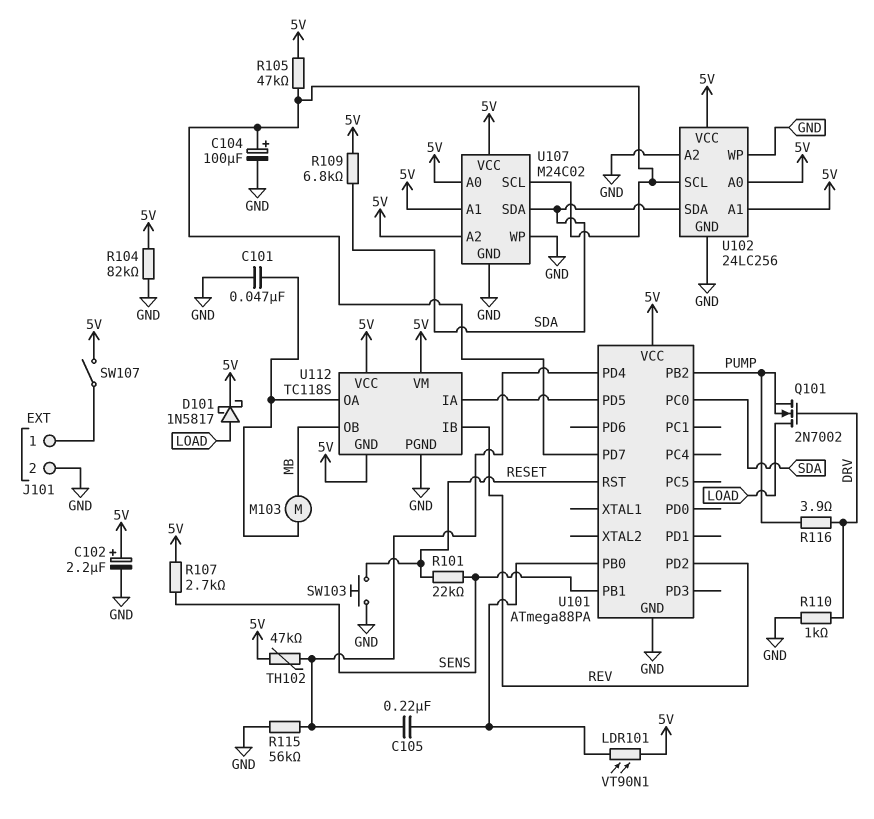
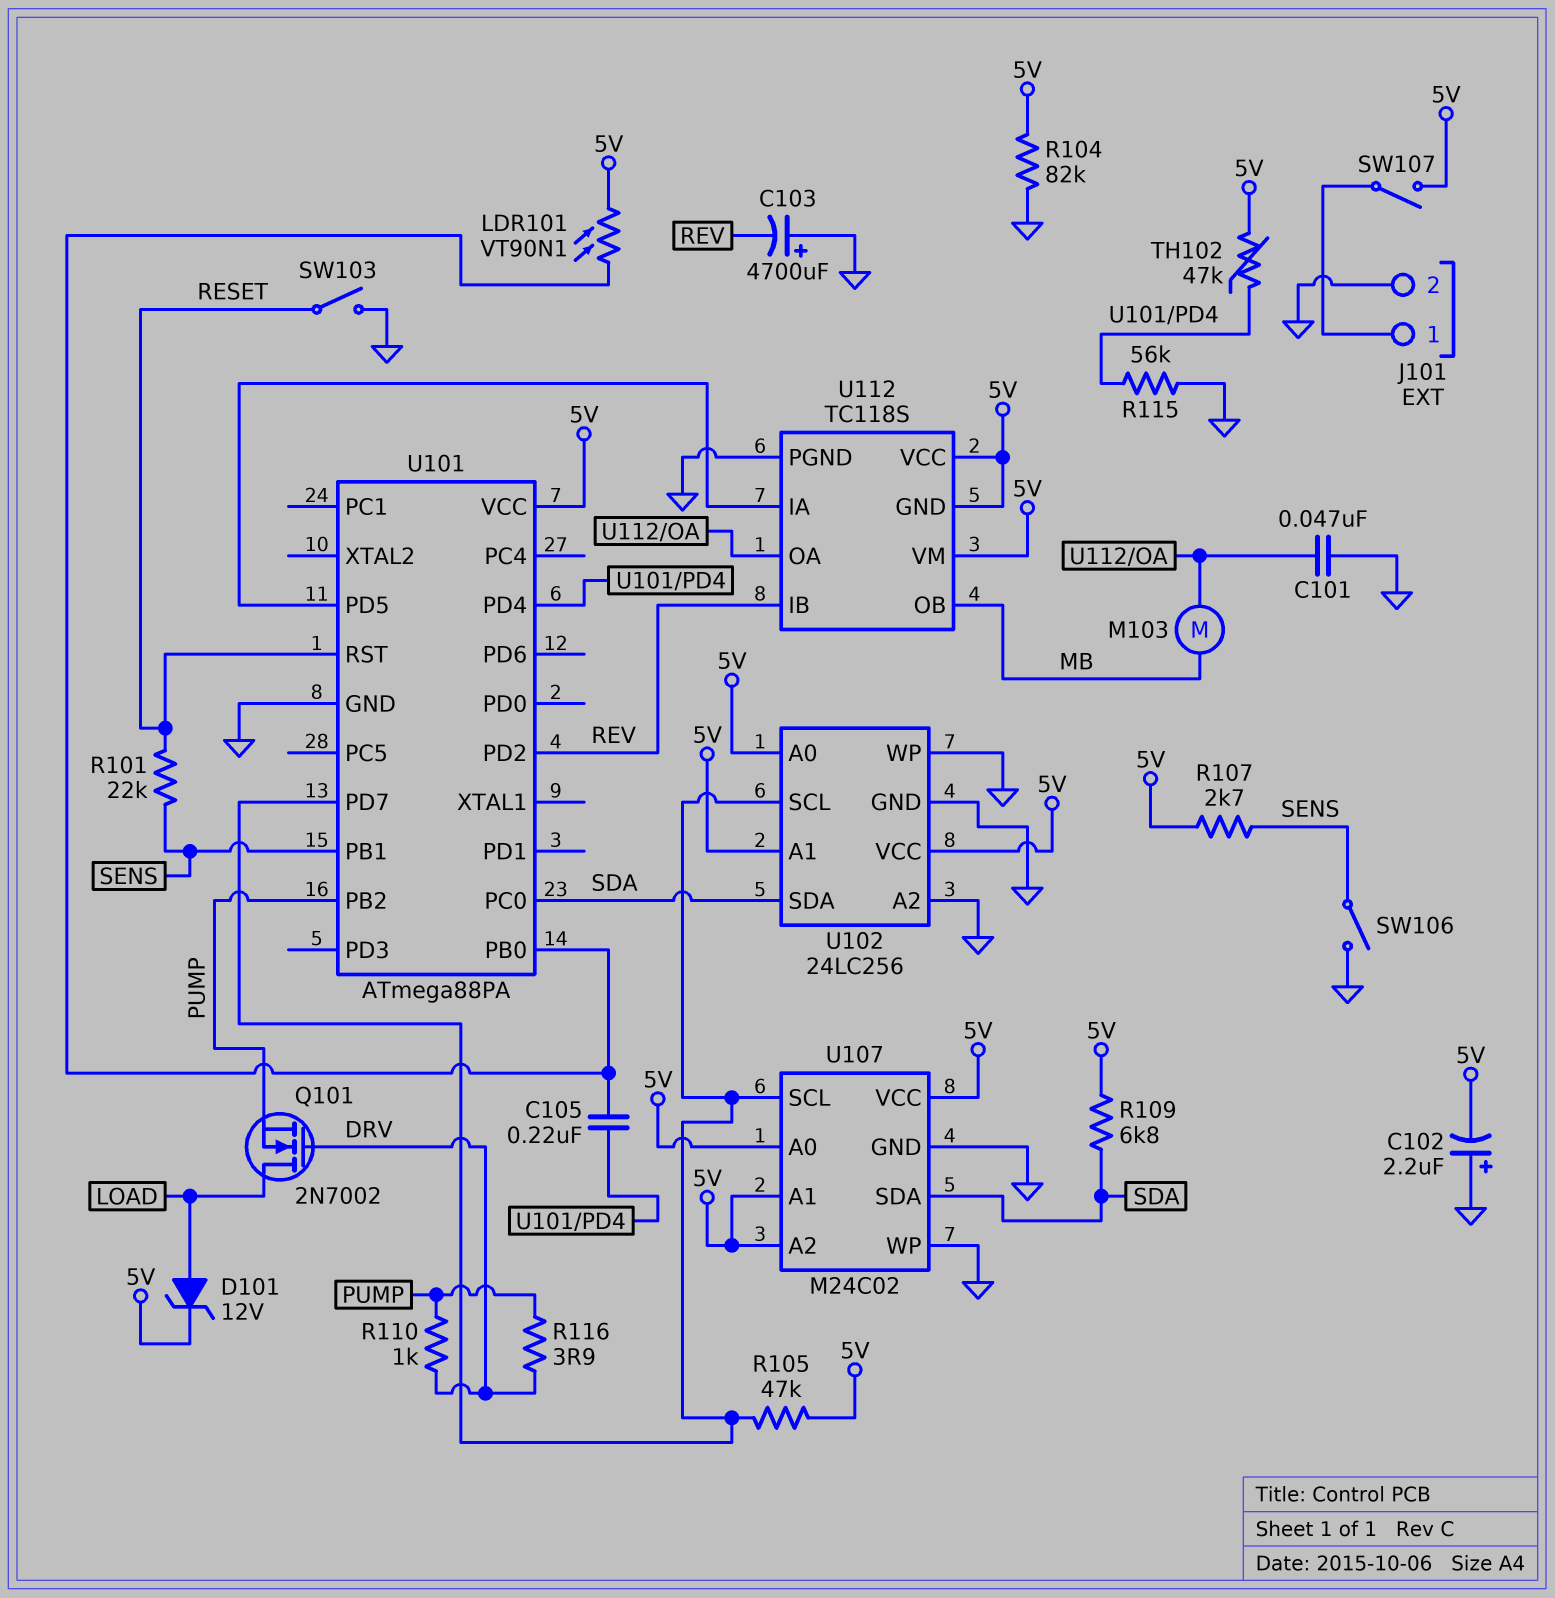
C102: 2.2uF (plus 5V, minus GND) -> 2.2uF (plus GND, minus 5V)
C103: none -> 4700uF (plus GND, minus REV)
C104: 100uF (plus U101/PD7, minus GND) -> none
D101: schottky 1N5817 (A LOAD, K 5V) -> zener 12V (A LOAD, K 5V)
R110: 1k (DRV, GND) -> 1k (DRV, PUMP)
SW103: button (GND, RESET) -> switch (GND, RESET)
SW106: none -> switch (GND, SENS)

